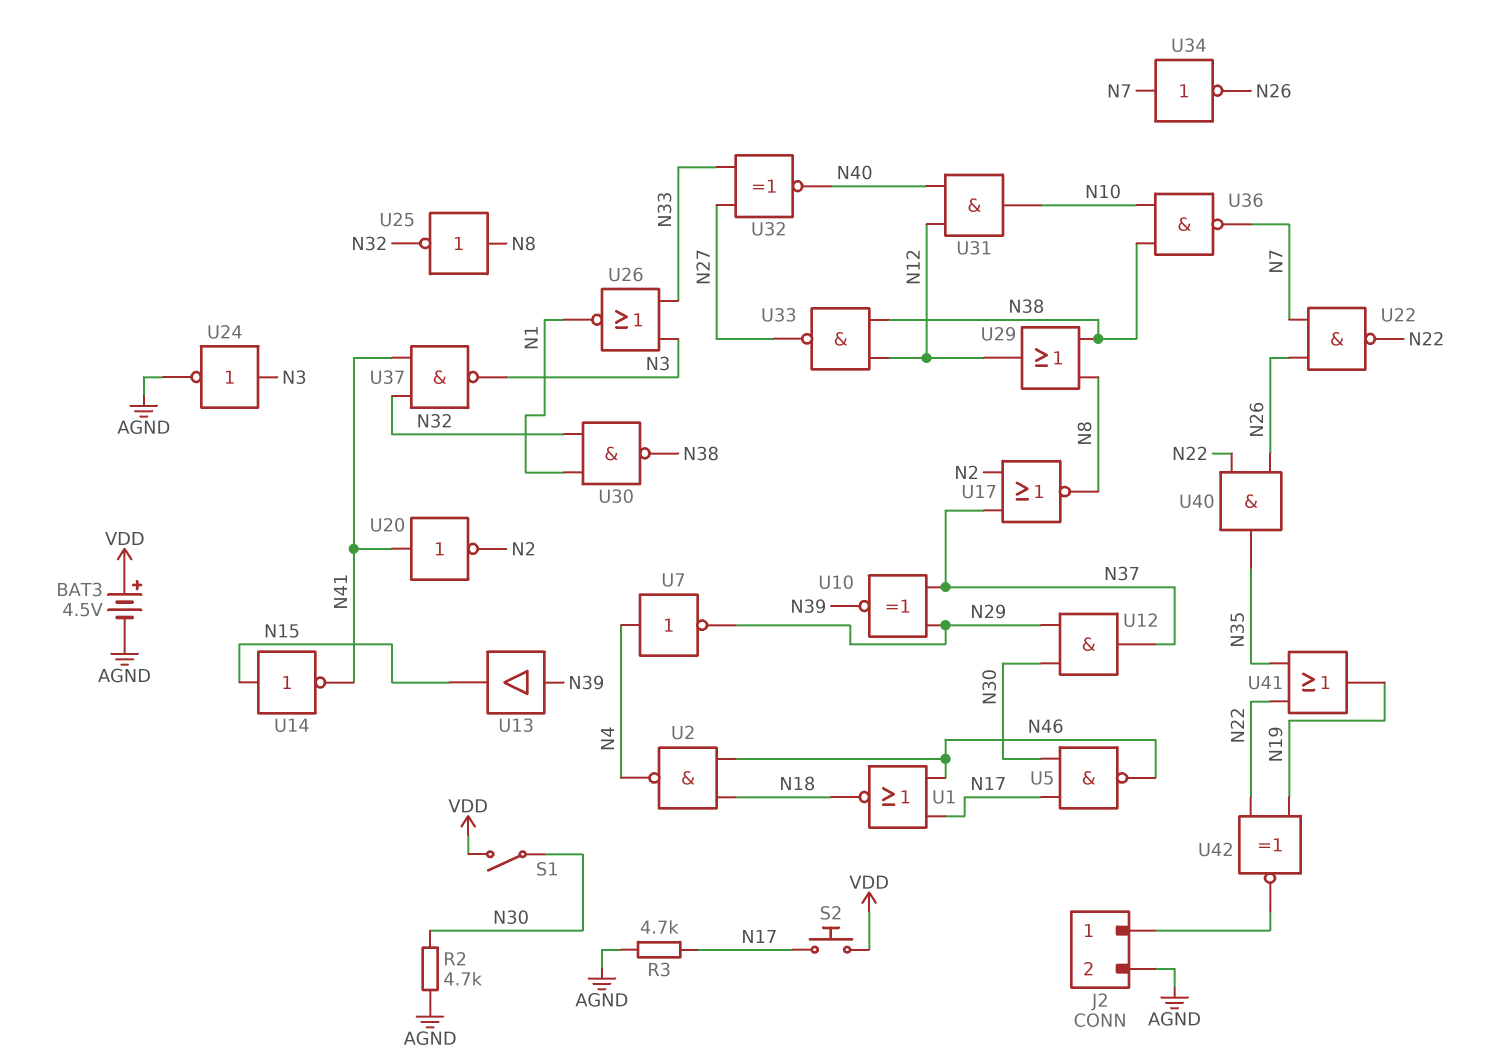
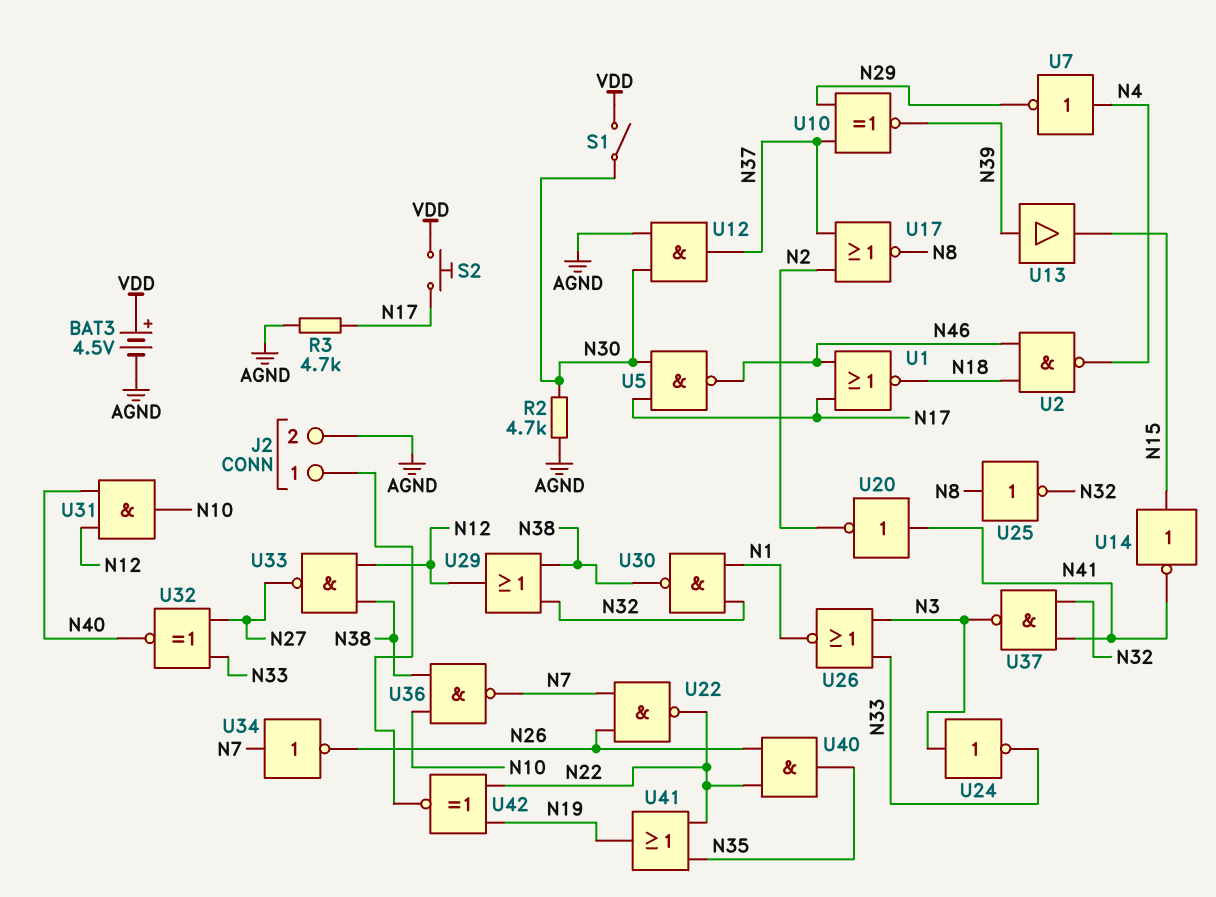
U12: AND (in N29, in N30, out N37) -> AND (in AGND, in N30, out N37)
U24: NOT (in N3, out AGND) -> NOT (in N3, out N33)
U29: OR (in N8, in N38, out N12) -> OR (in N32, in N38, out N12)

